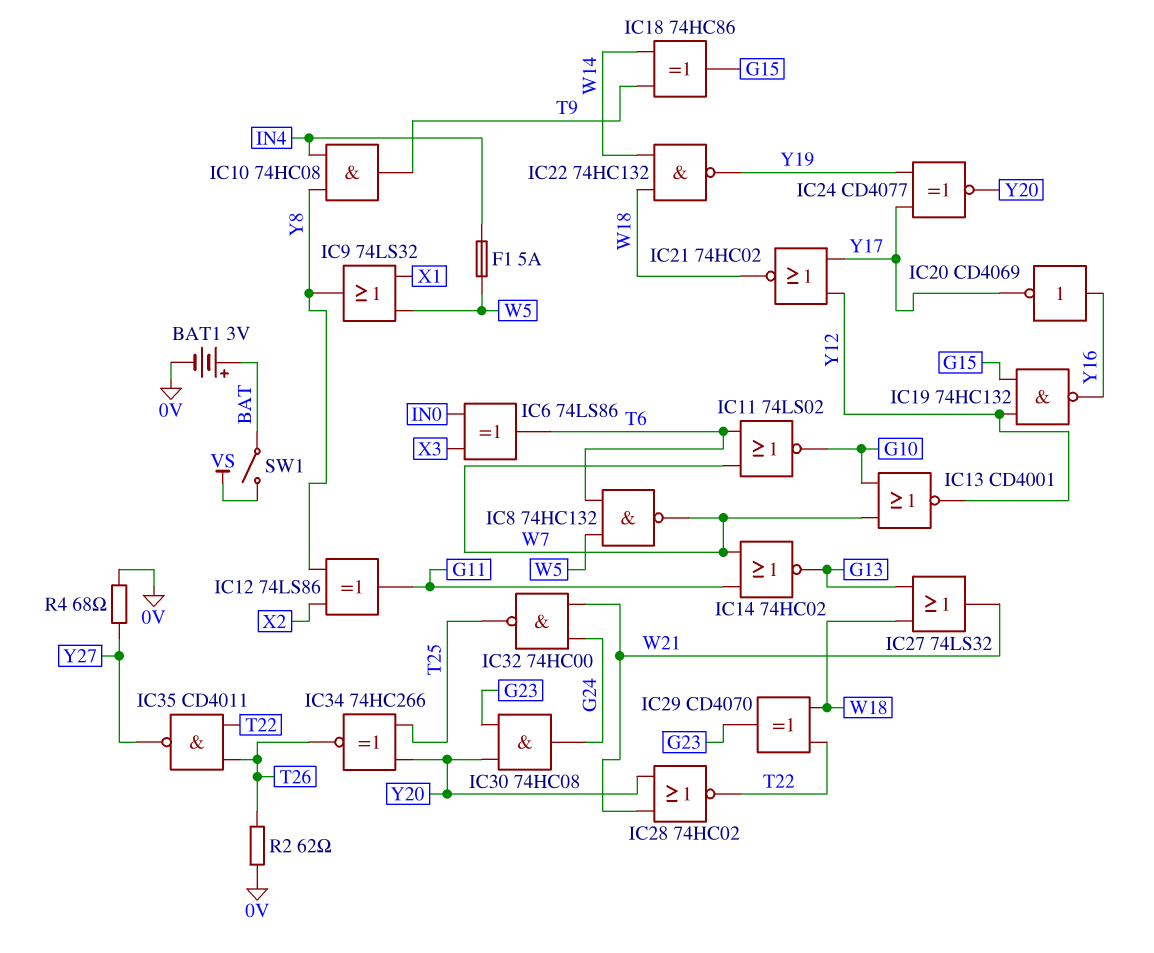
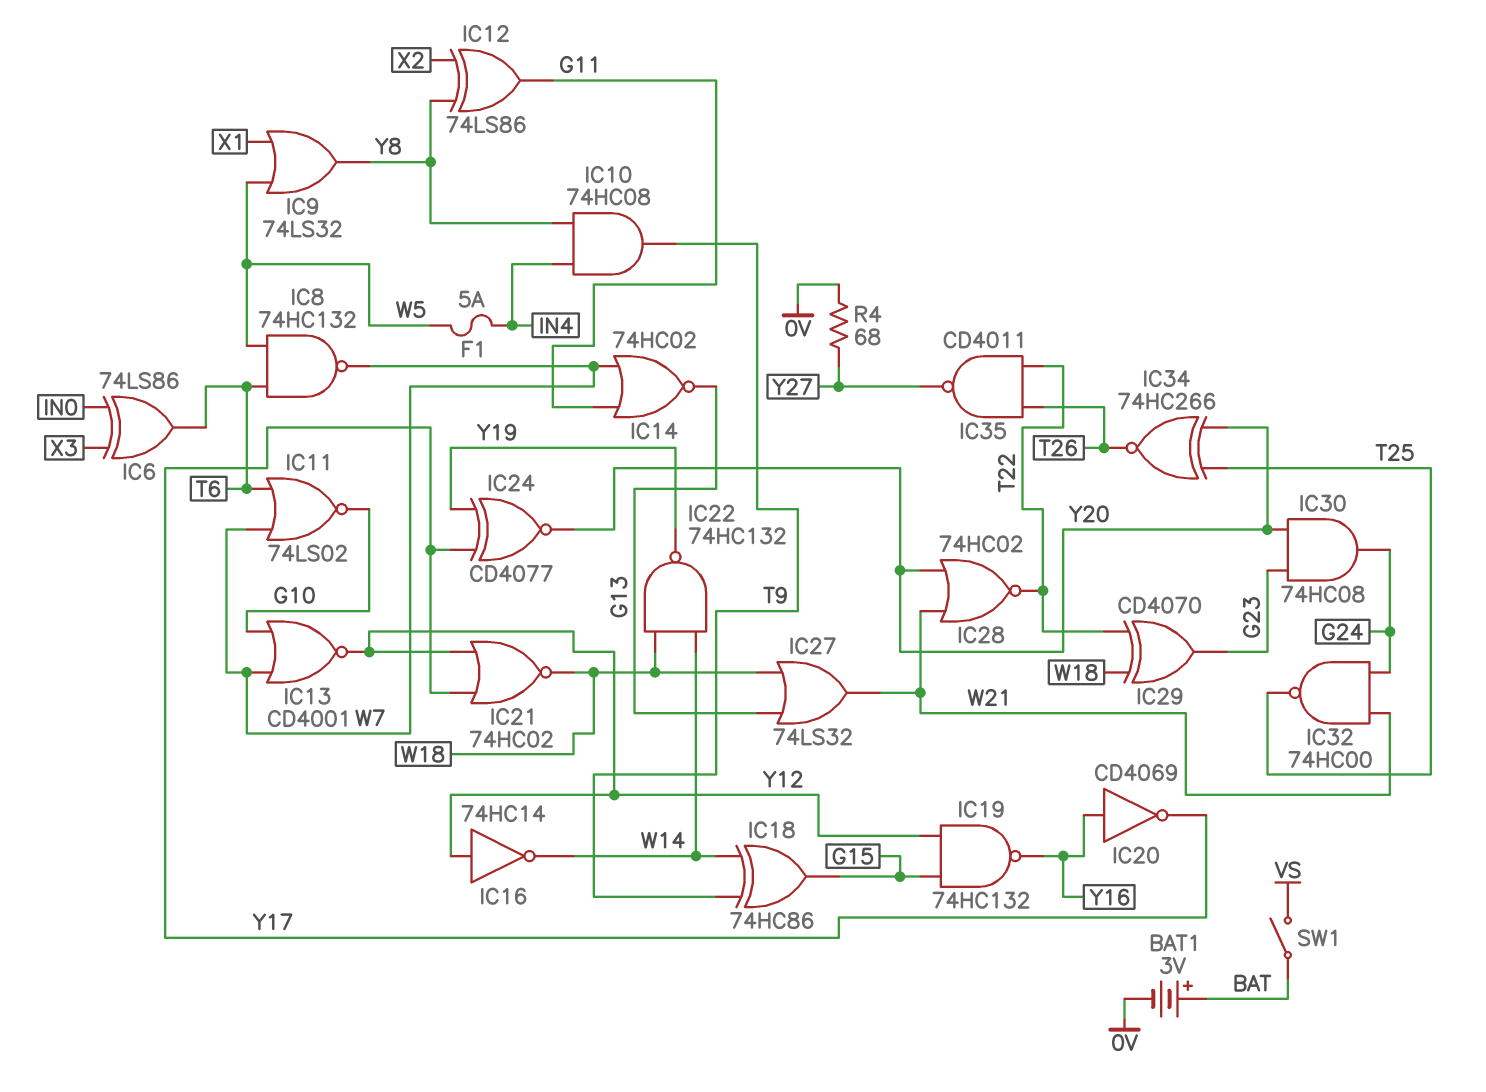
IC16: none -> NOT 74HC14 (in Y12, out W14)
R2: 62 (0V, T26) -> none

